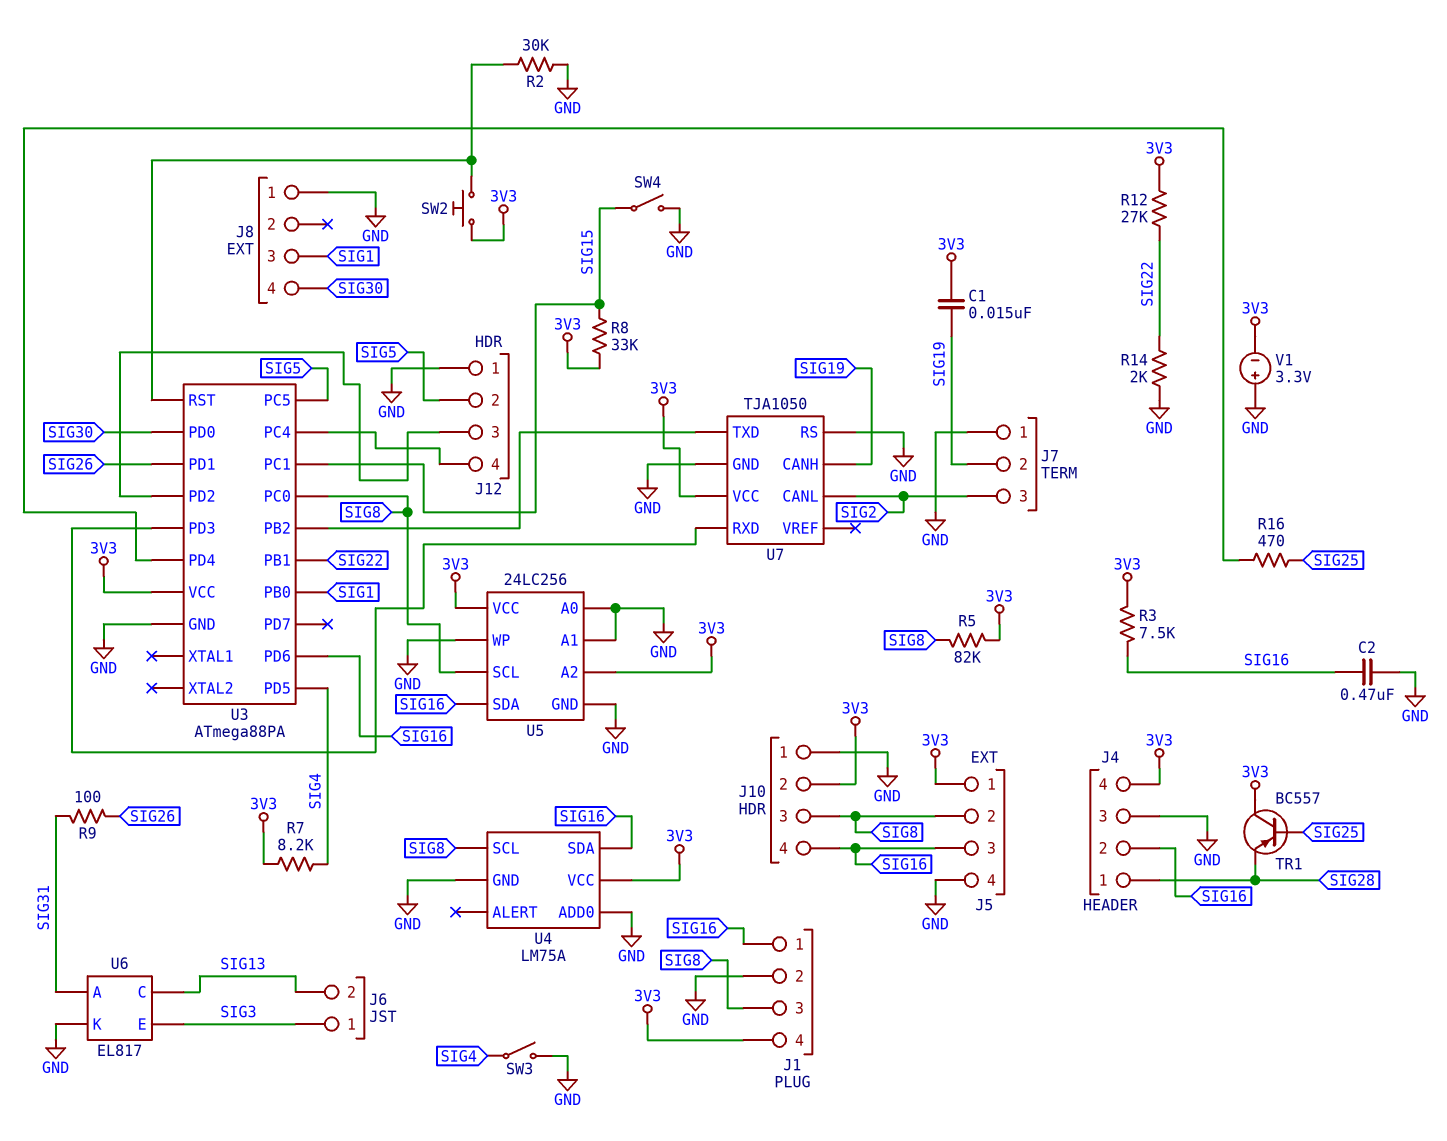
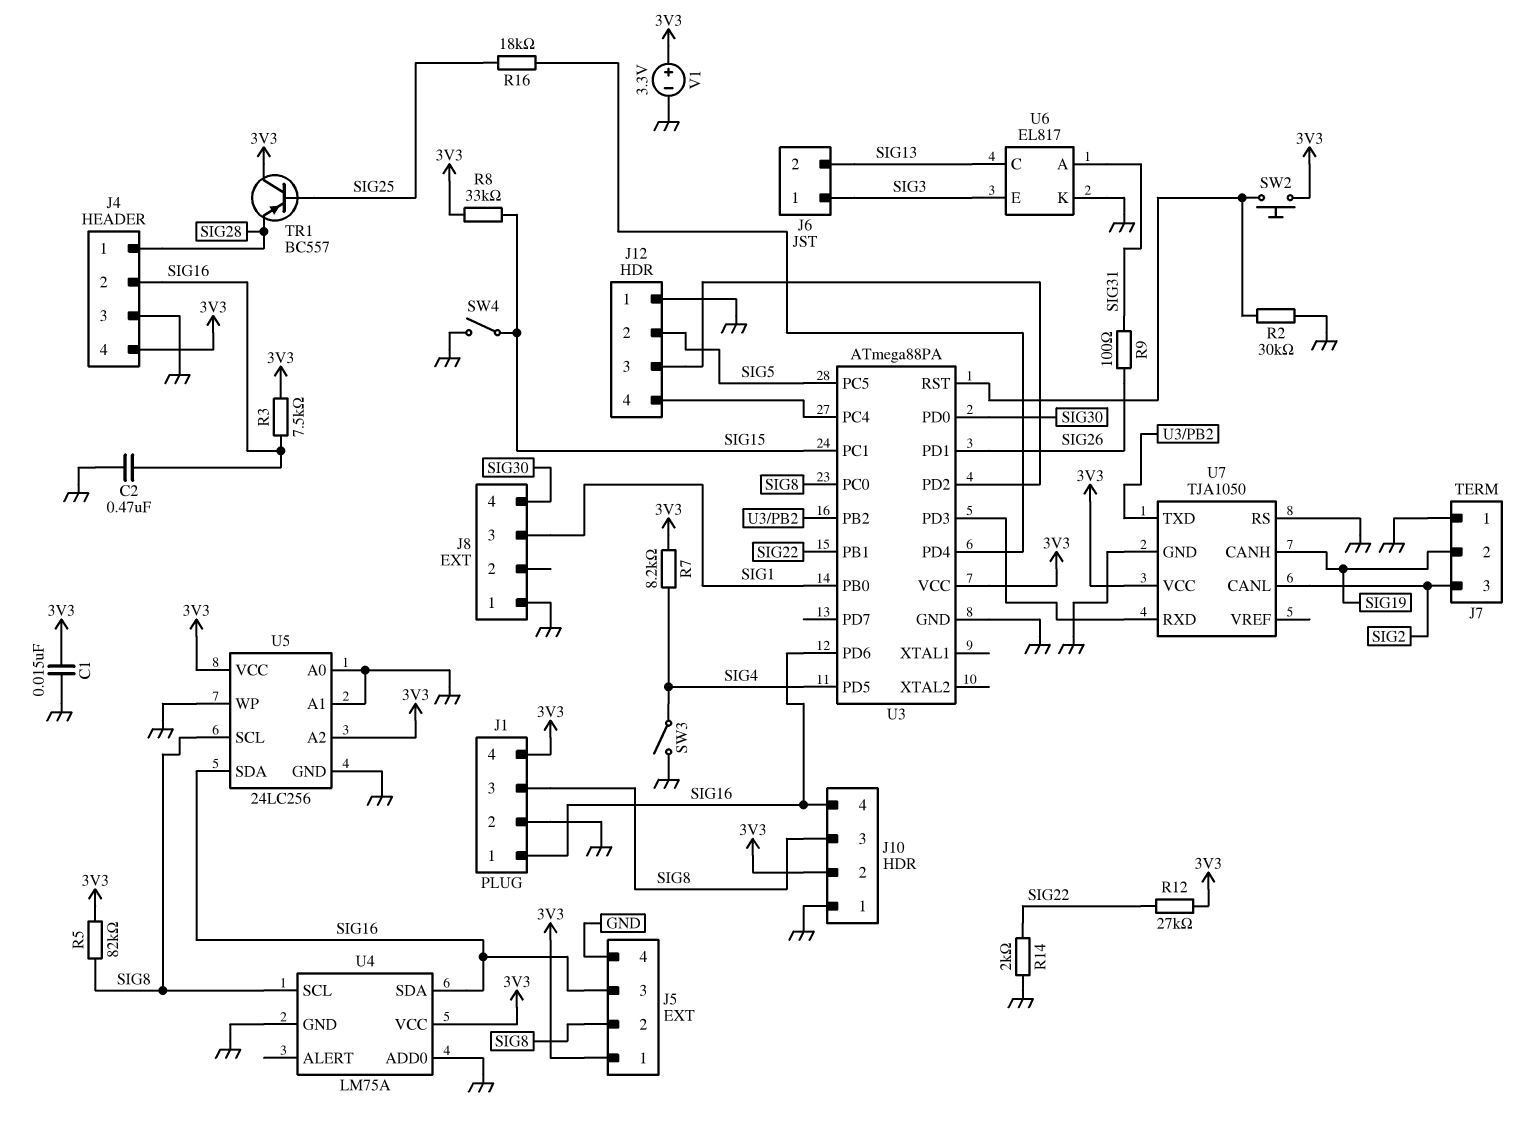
C1: 15nF (3V3, SIG19) -> 15nF (3V3, GND)
R16: 470 (SIG25, U3/PD4) -> 18k (SIG25, U3/PD4)
V1: 3.3V (plus GND, minus 3V3) -> 3.3V (plus 3V3, minus GND)

